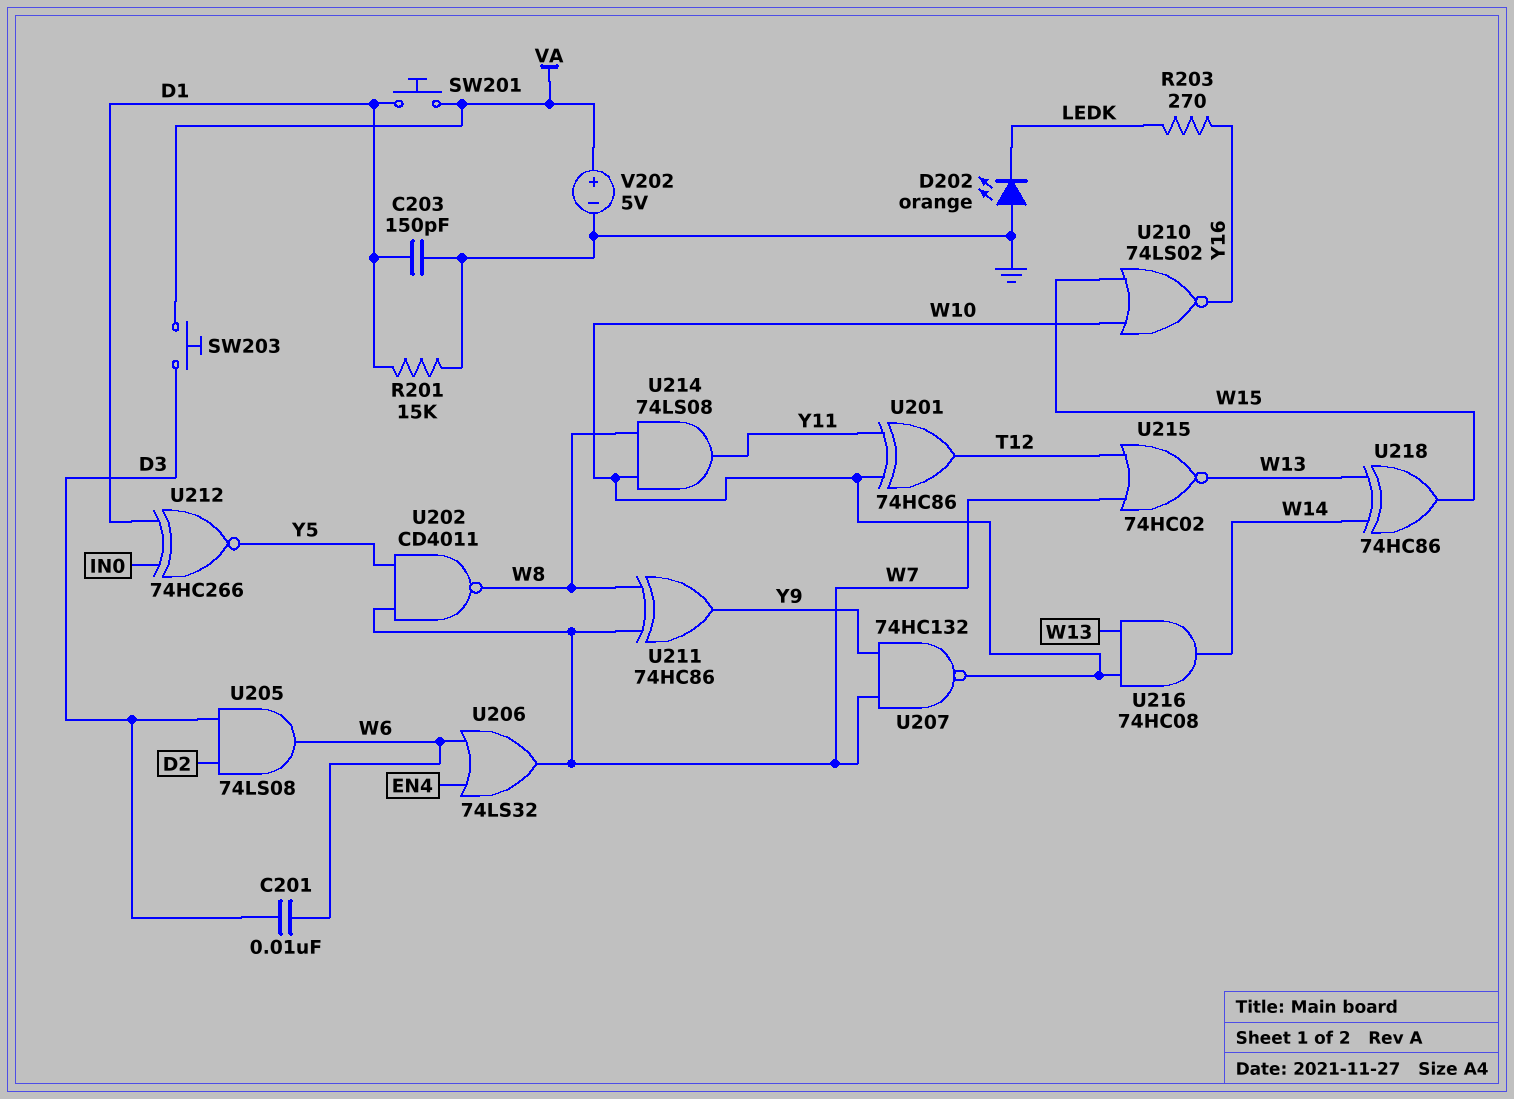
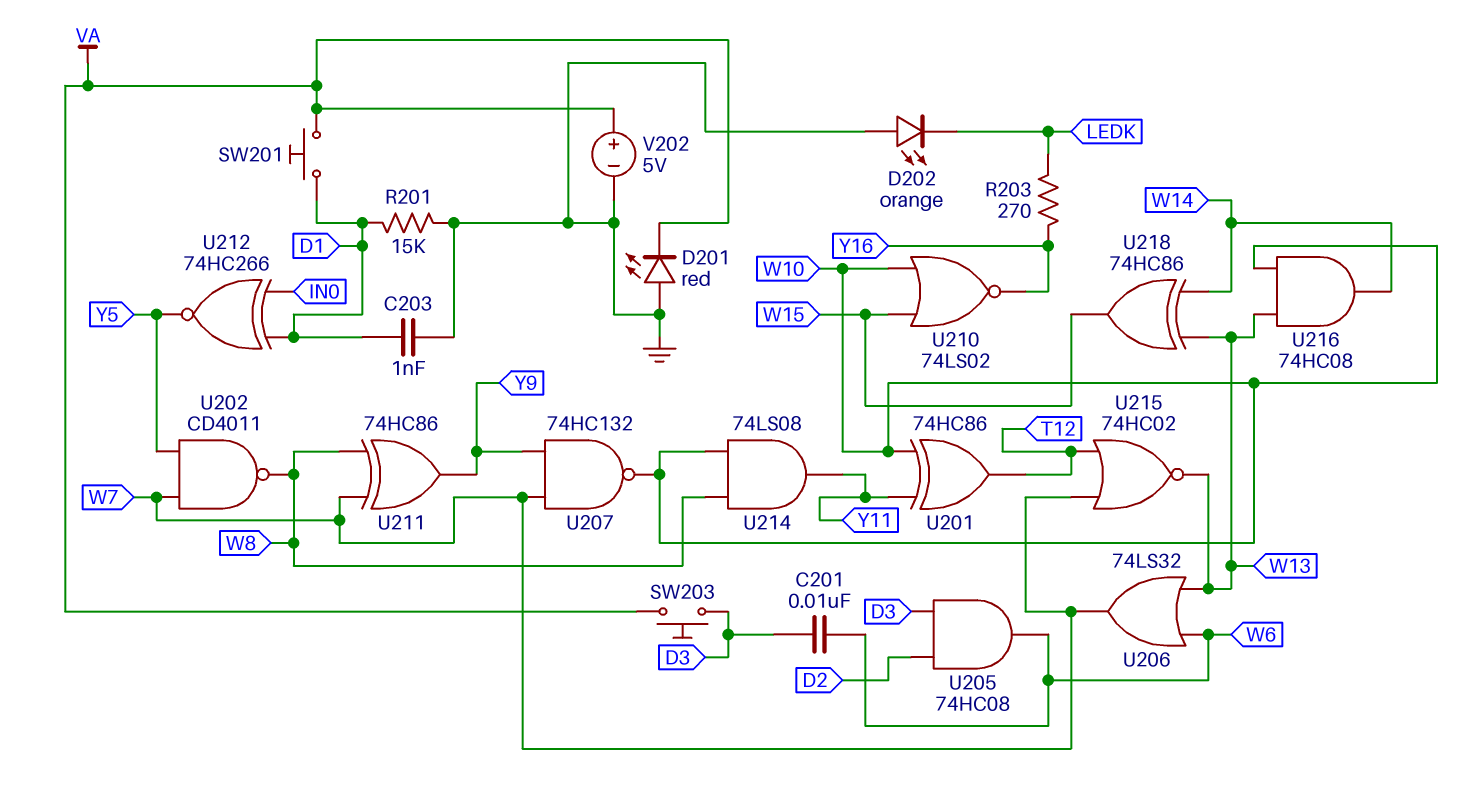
C203: 150pF (D1, GND) -> 1nF (D1, GND)
D201: none -> LED red (A GND, K VA)
U205: AND 74LS08 (in D2, in D3, out W6) -> AND 74HC08 (in D2, in D3, out W6)
U206: OR 74LS32 (in EN4, in W6, out W7) -> OR 74LS32 (in W6, in W13, out W7)

